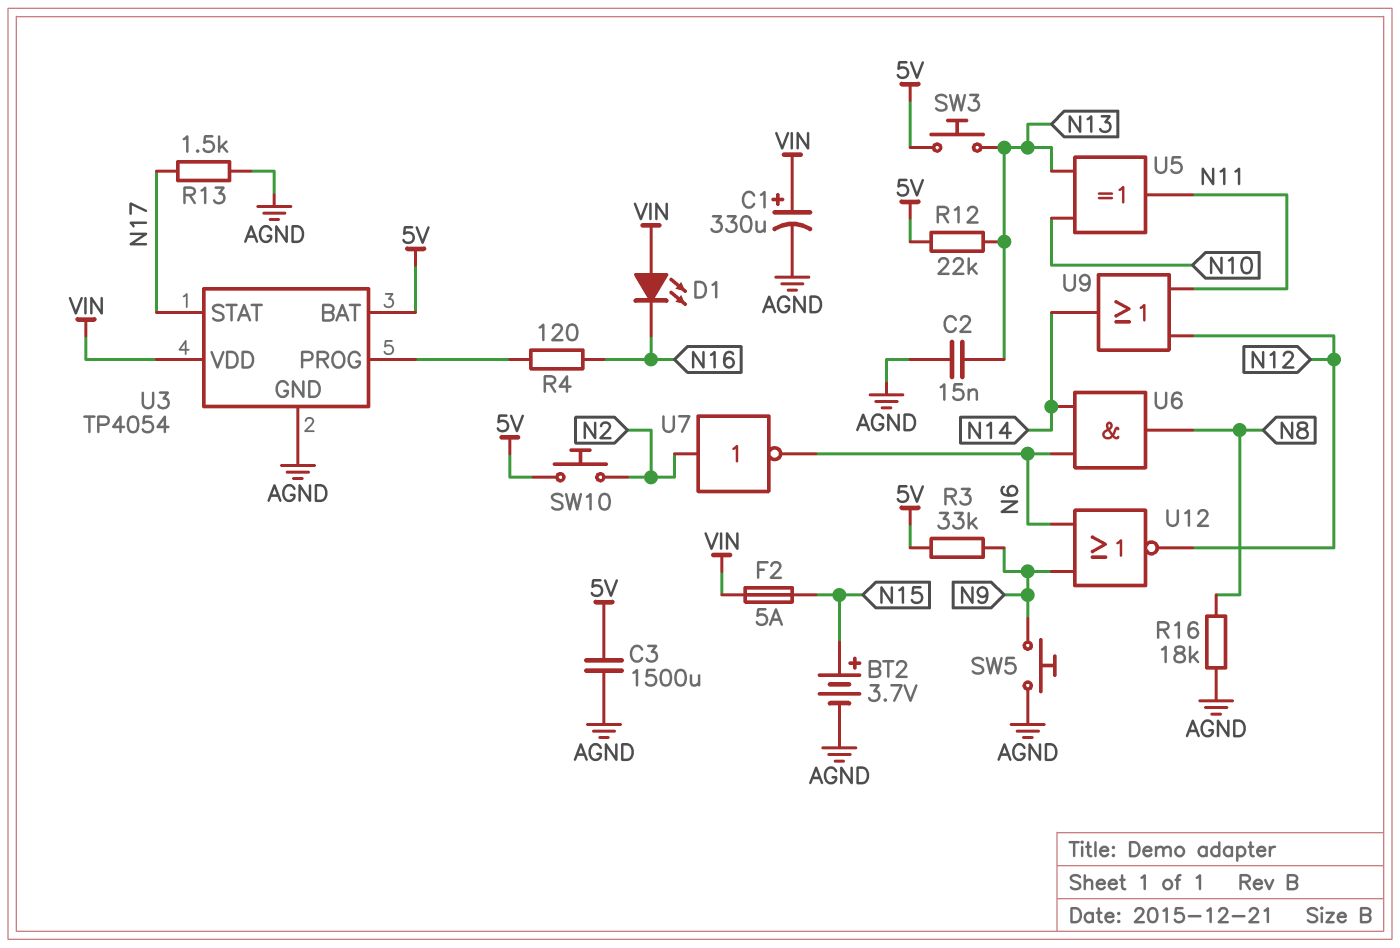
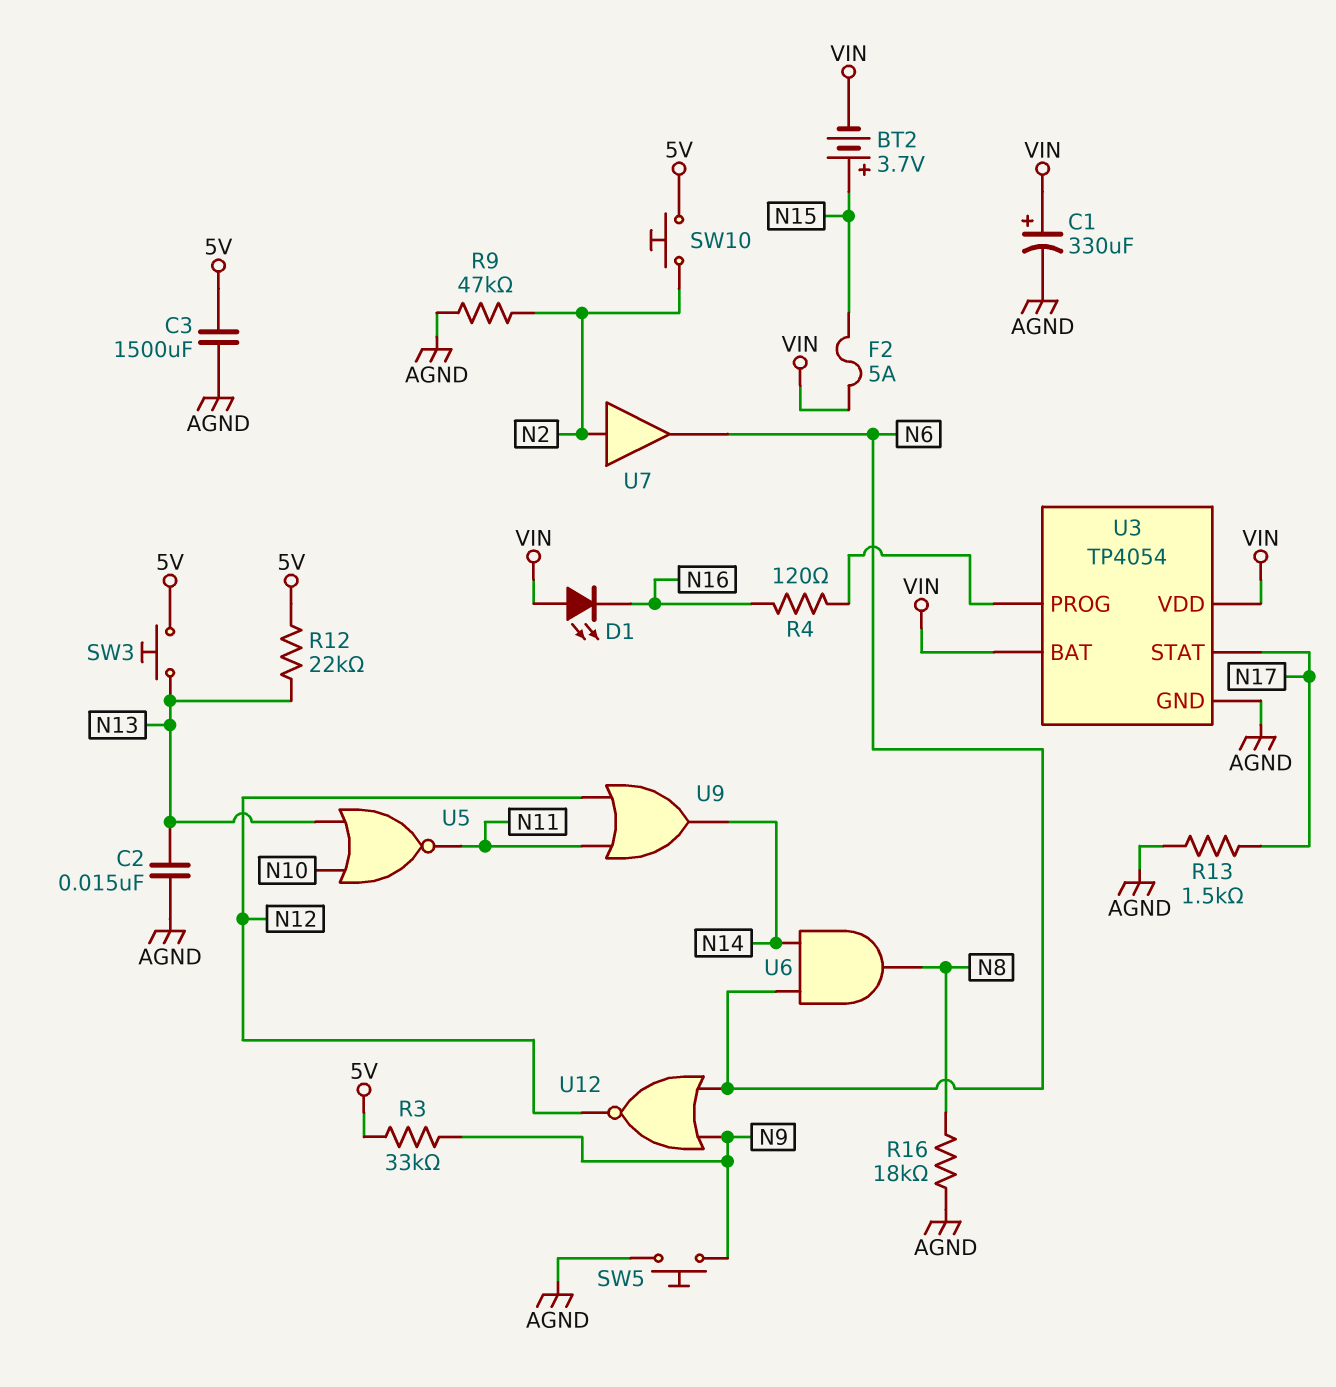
BT2: 3.7V (plus N15, minus AGND) -> 3.7V (plus N15, minus VIN)
R9: none -> 47k (AGND, N2)
U3 pin BAT: 5V -> VIN
U5: XOR (in N10, in N13, out N11) -> NOR (in N10, in N13, out N11)
U7: NOT (in N2, out N6) -> buffer (in N2, out N6)

